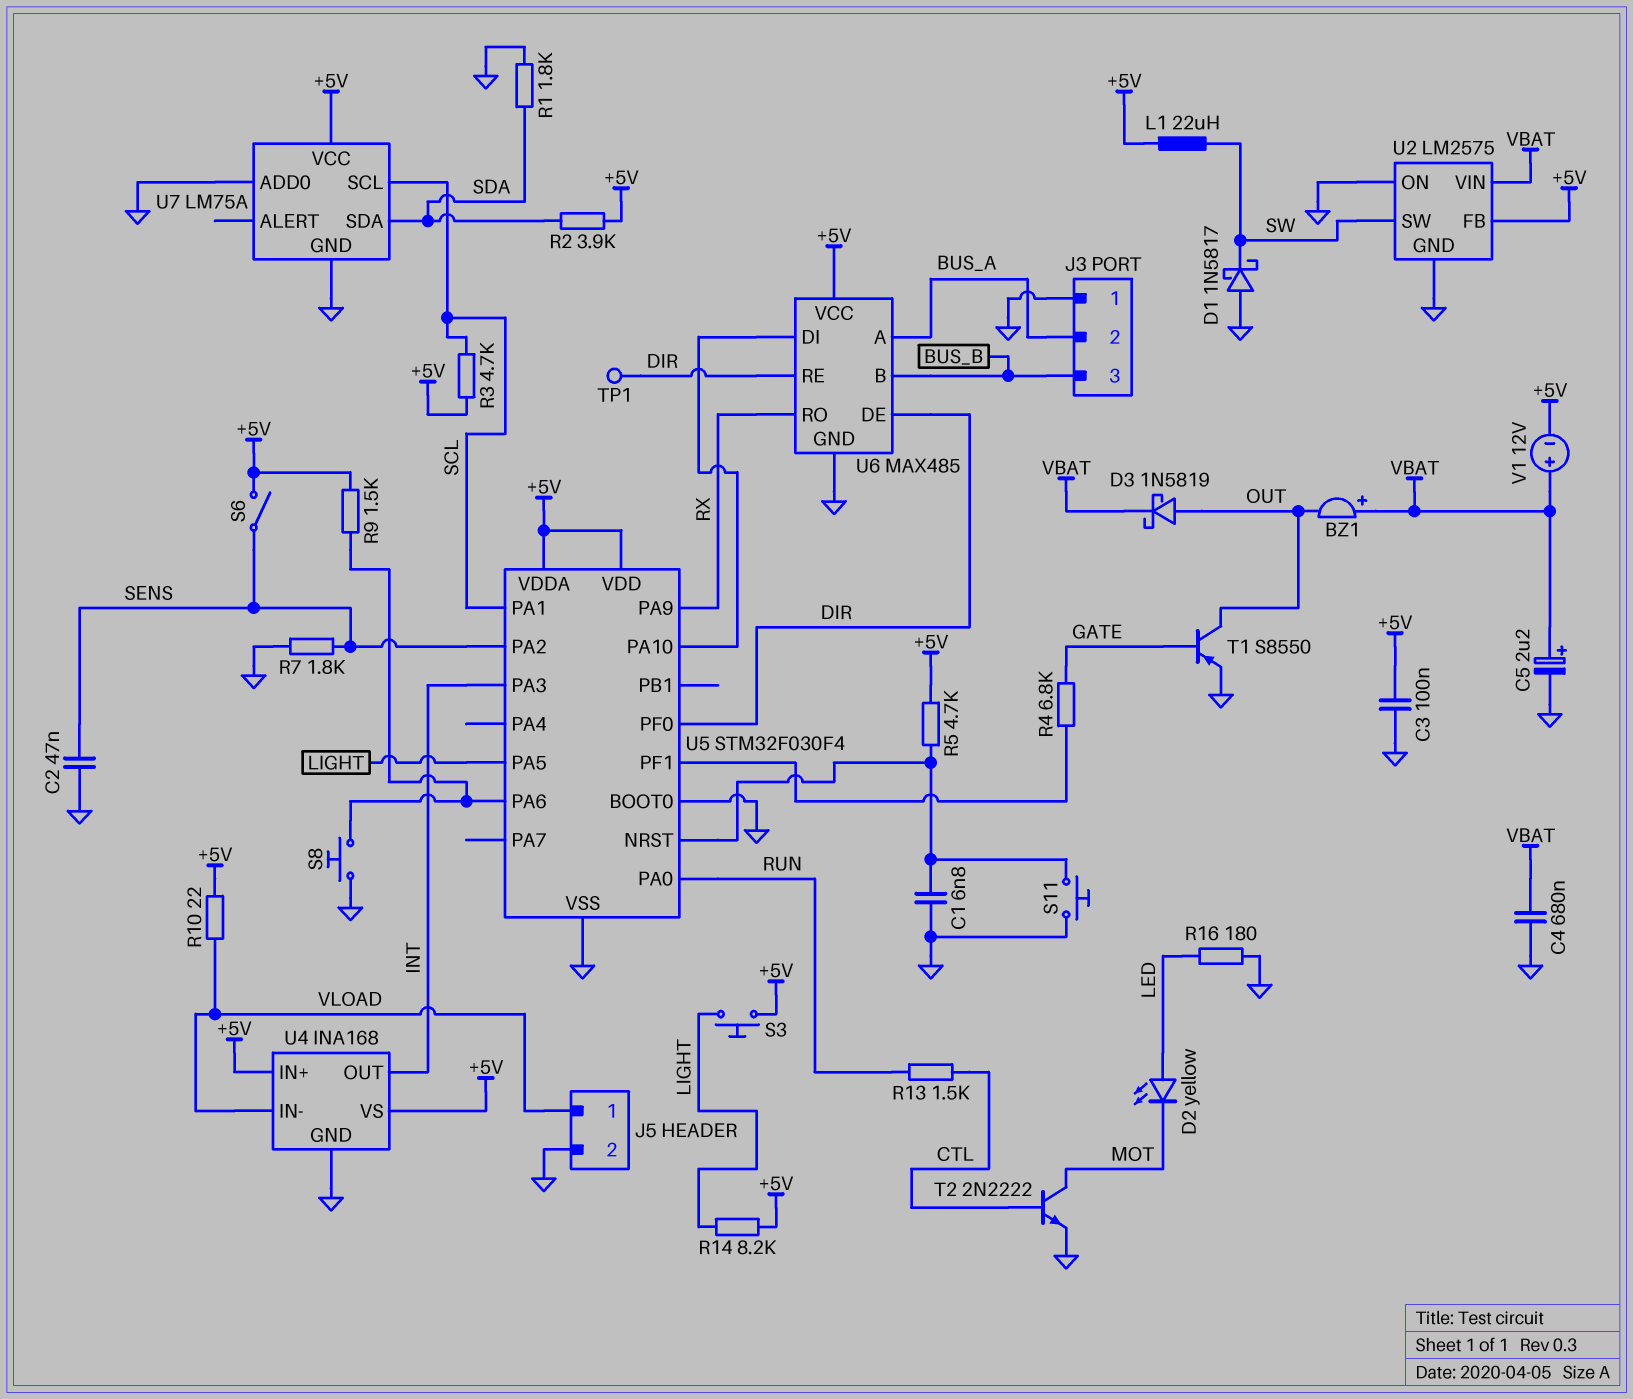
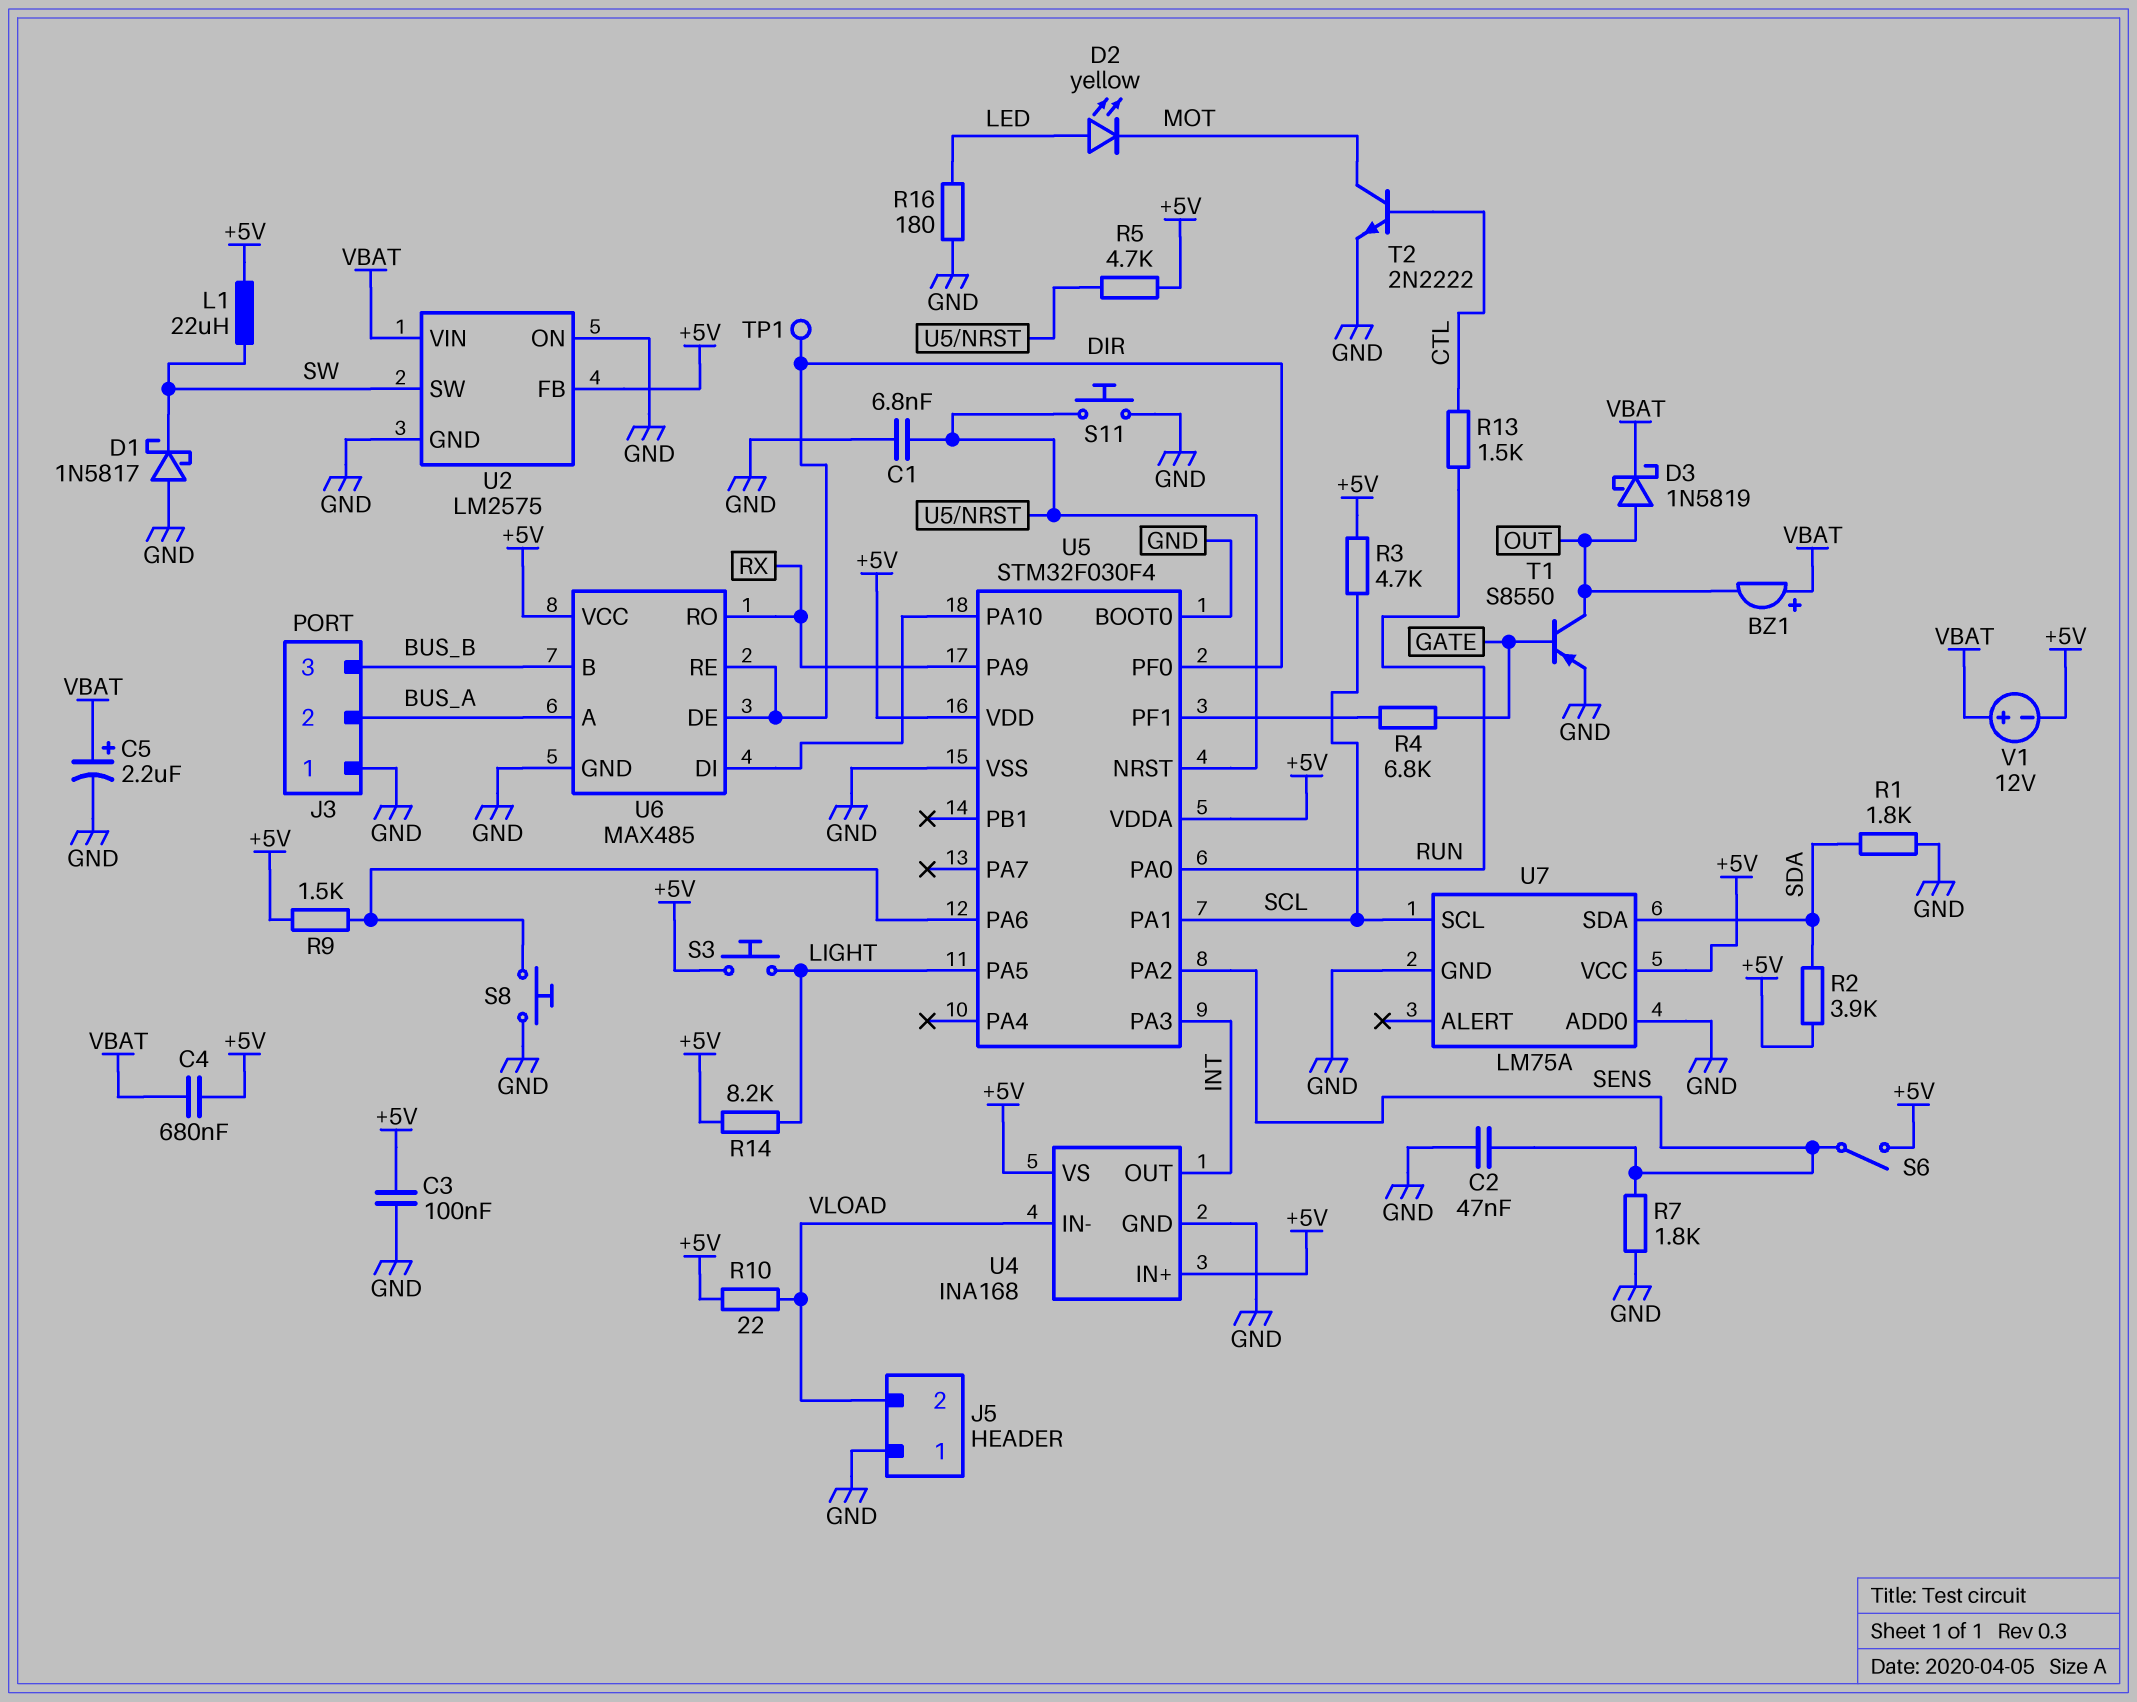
C4: 680nF (GND, VBAT) -> 680nF (+5V, VBAT)
J5 pin 1: VLOAD -> GND
J5 pin 2: GND -> VLOAD

